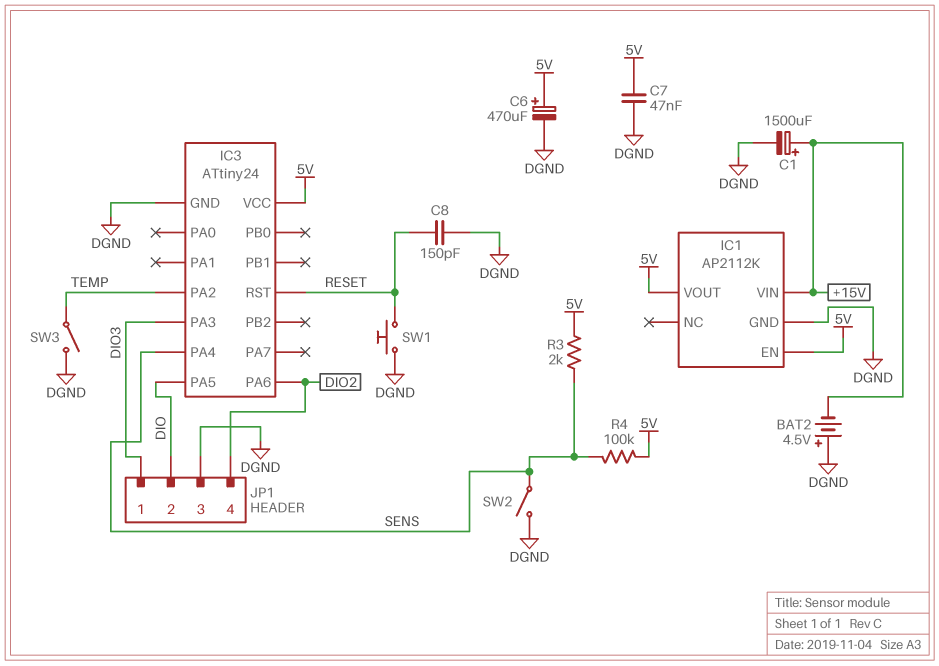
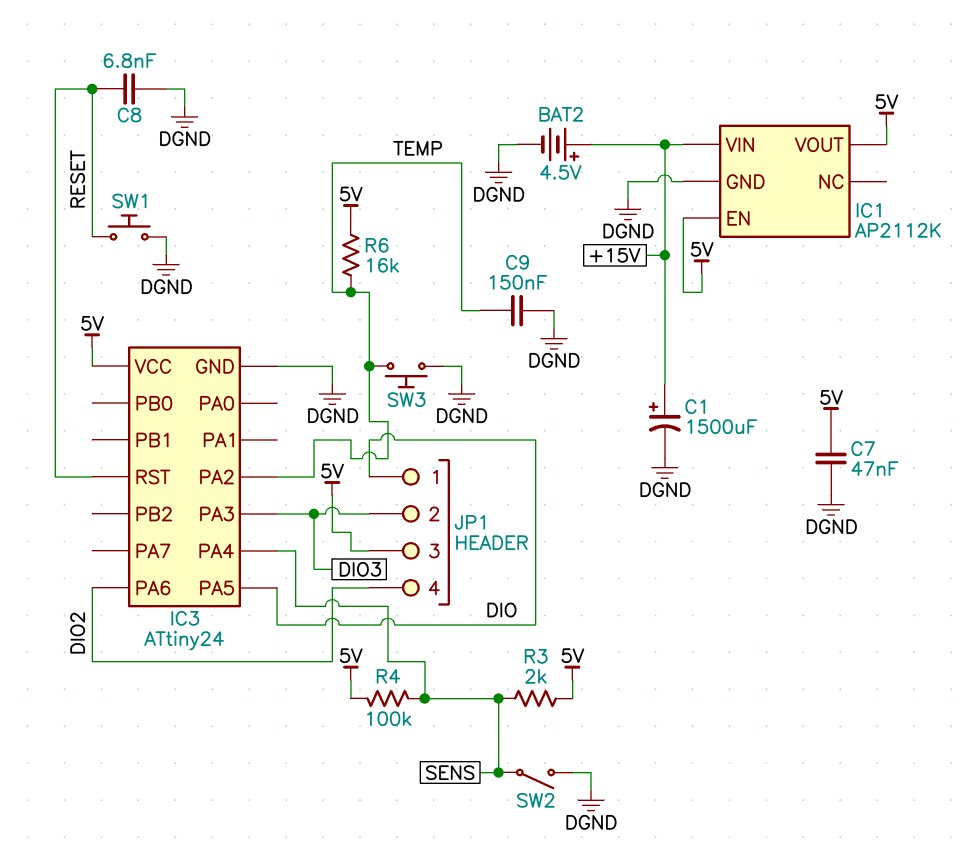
BAT2: 4.5V (plus DGND, minus +15V) -> 4.5V (plus +15V, minus DGND)
C6: 470uF (plus 5V, minus DGND) -> none
C8: 150pF (DGND, RESET) -> 6.8nF (DGND, RESET)
C9: none -> 150nF (DGND, TEMP)
JP1 pin 1: DIO3 -> DIO
JP1 pin 2: DIO -> DIO3
JP1 pin 3: DGND -> 5V
R6: none -> 16k (5V, TEMP)
SW3: switch (DGND, TEMP) -> button (DGND, TEMP)

